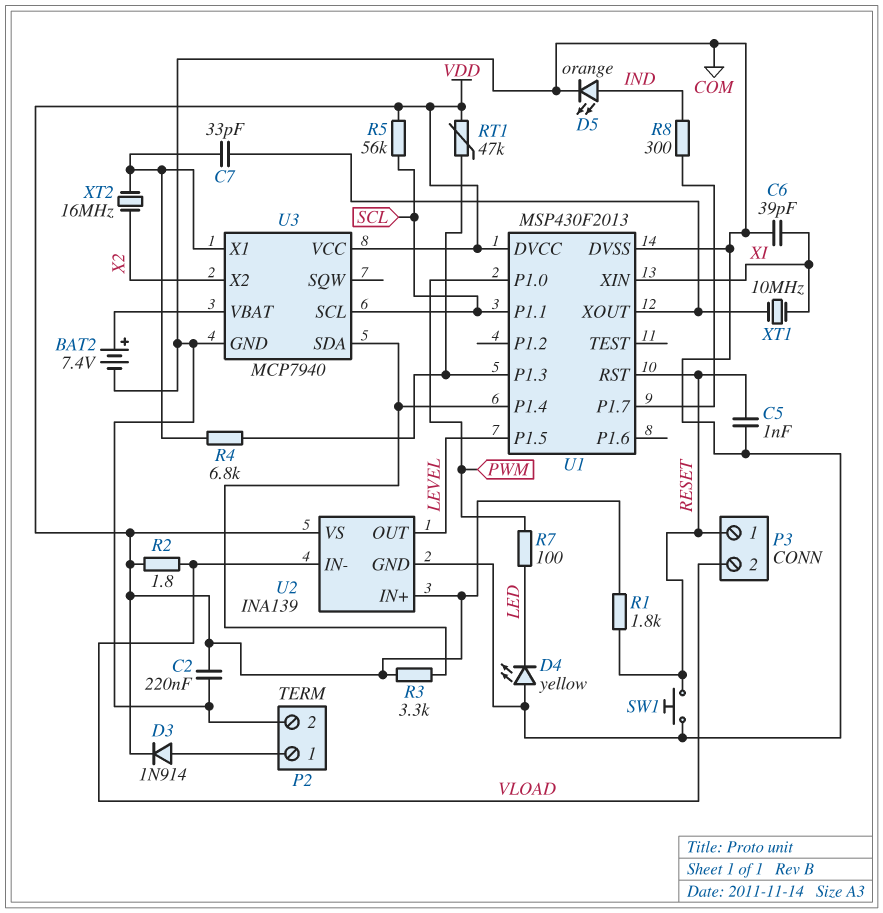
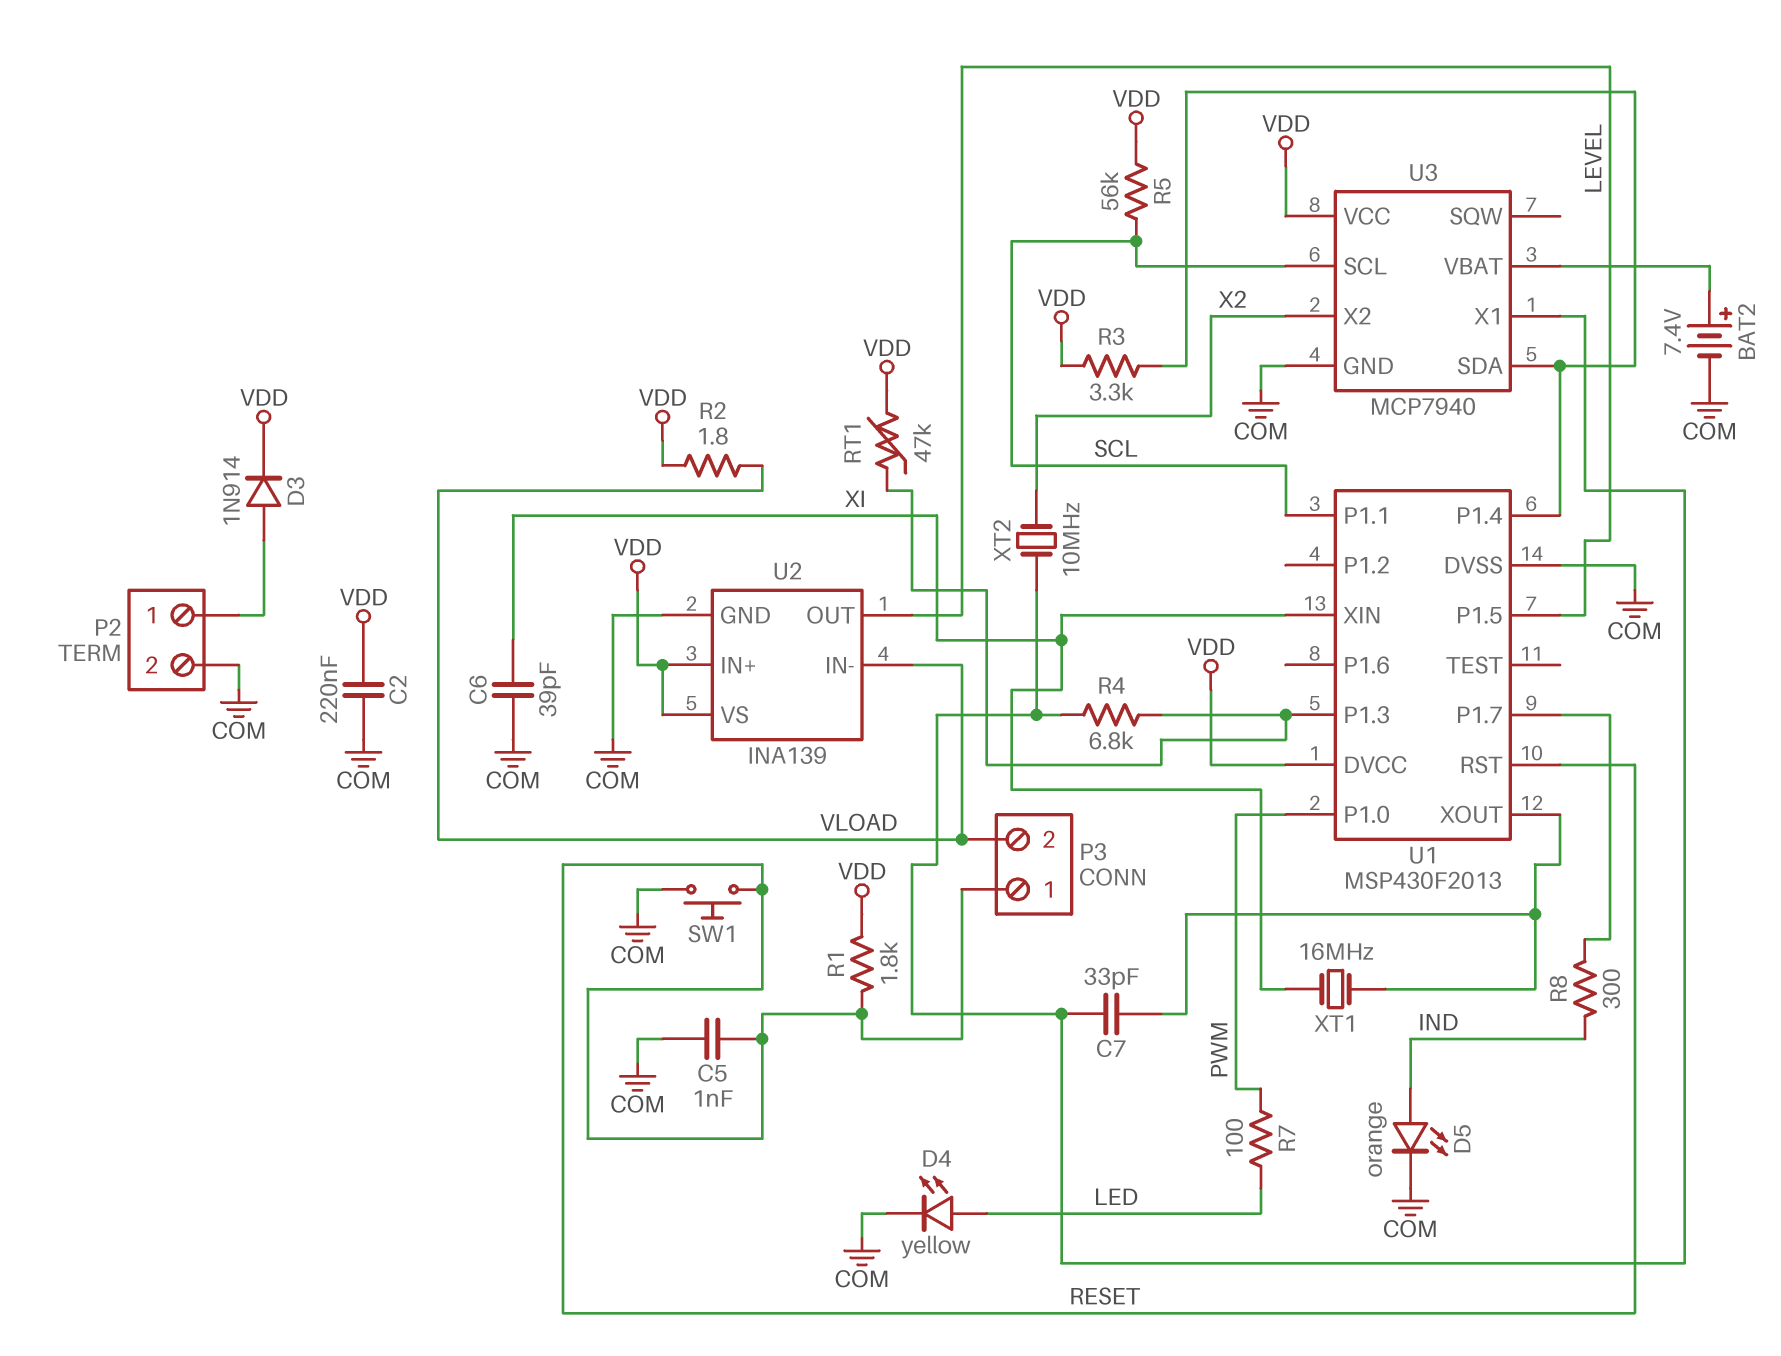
D4: LED yellow (A COM, K LED) -> LED yellow (A LED, K COM)
XT1: 10MHz (U1/XOUT, XI) -> 16MHz (U1/XOUT, XI)
XT2: 16MHz (U3/X1, X2) -> 10MHz (U3/X1, X2)

